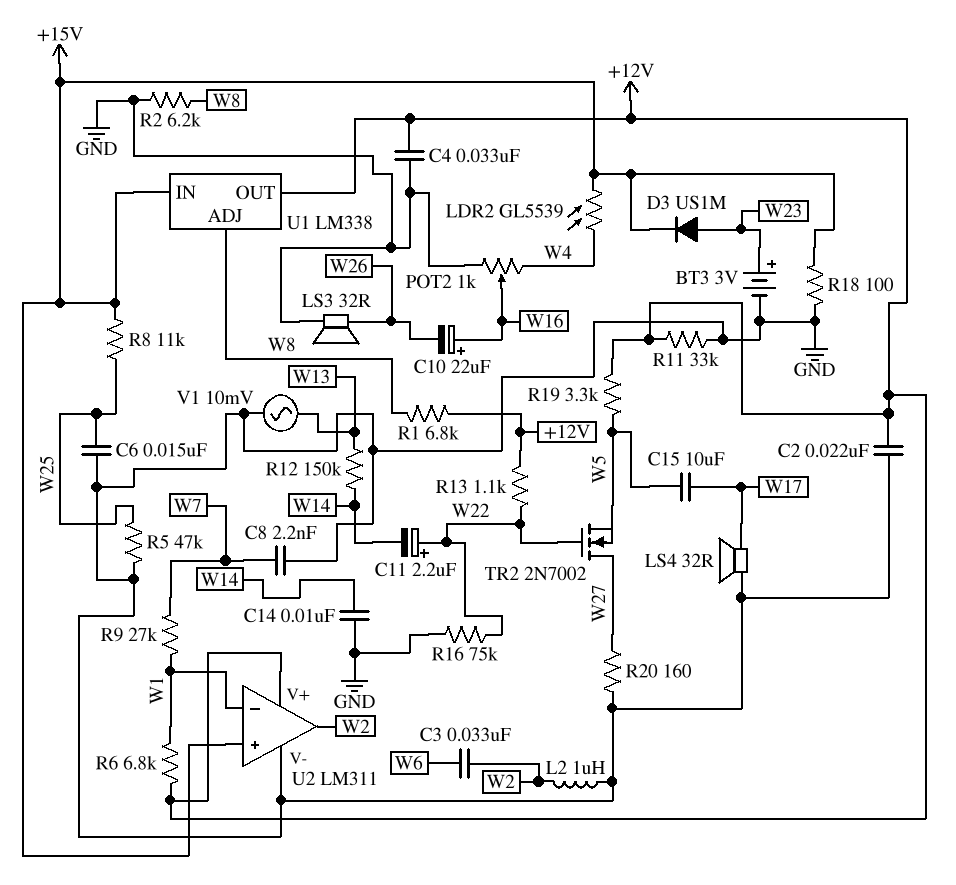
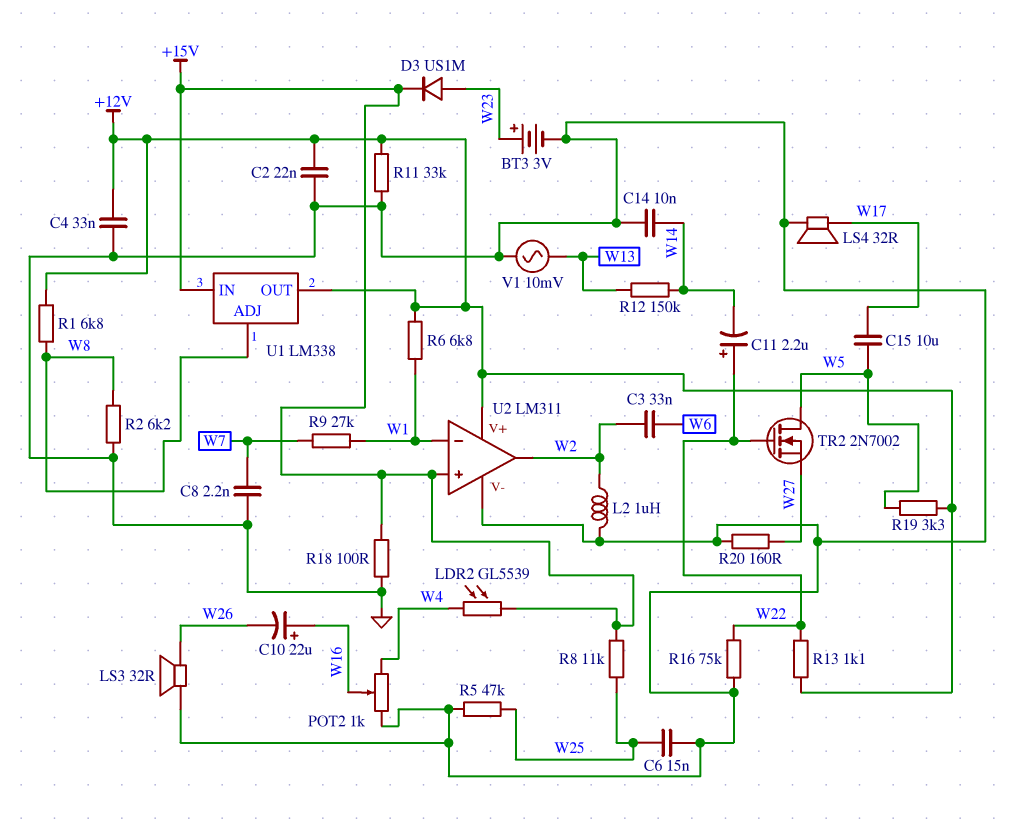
TR2: NMOS 2N7002 (G W22, D W27, S W5) -> NMOS 2N7002 (G W22, D W5, S W27)

